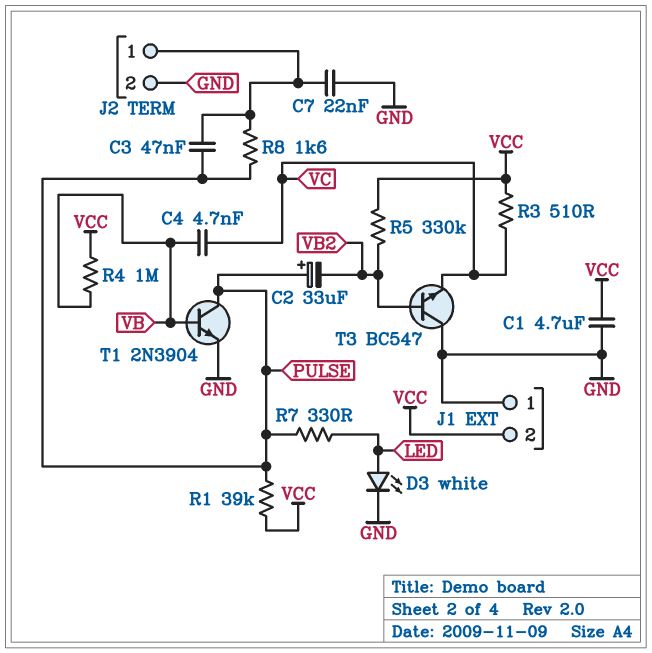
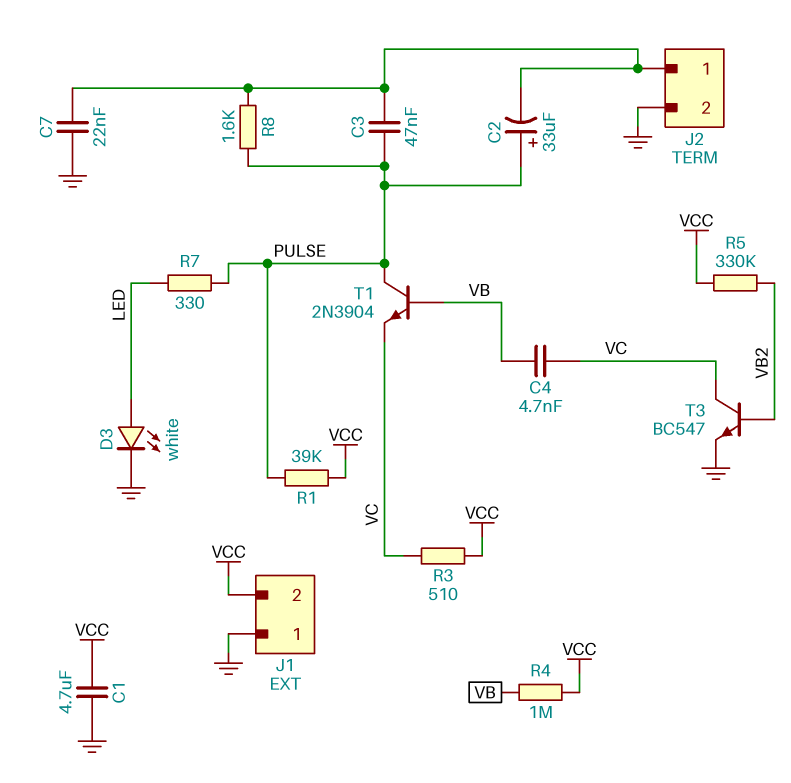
C2: 33uF (plus PULSE, minus VB2) -> 33uF (plus PULSE, minus J2/1)
T1: NPN 2N3904 (B VB, C PULSE, E GND) -> NPN 2N3904 (B VB, C PULSE, E VC)
T3: NPN BC547 (B VB2, C GND, E VC) -> NPN BC547 (B VB2, C VC, E GND)

